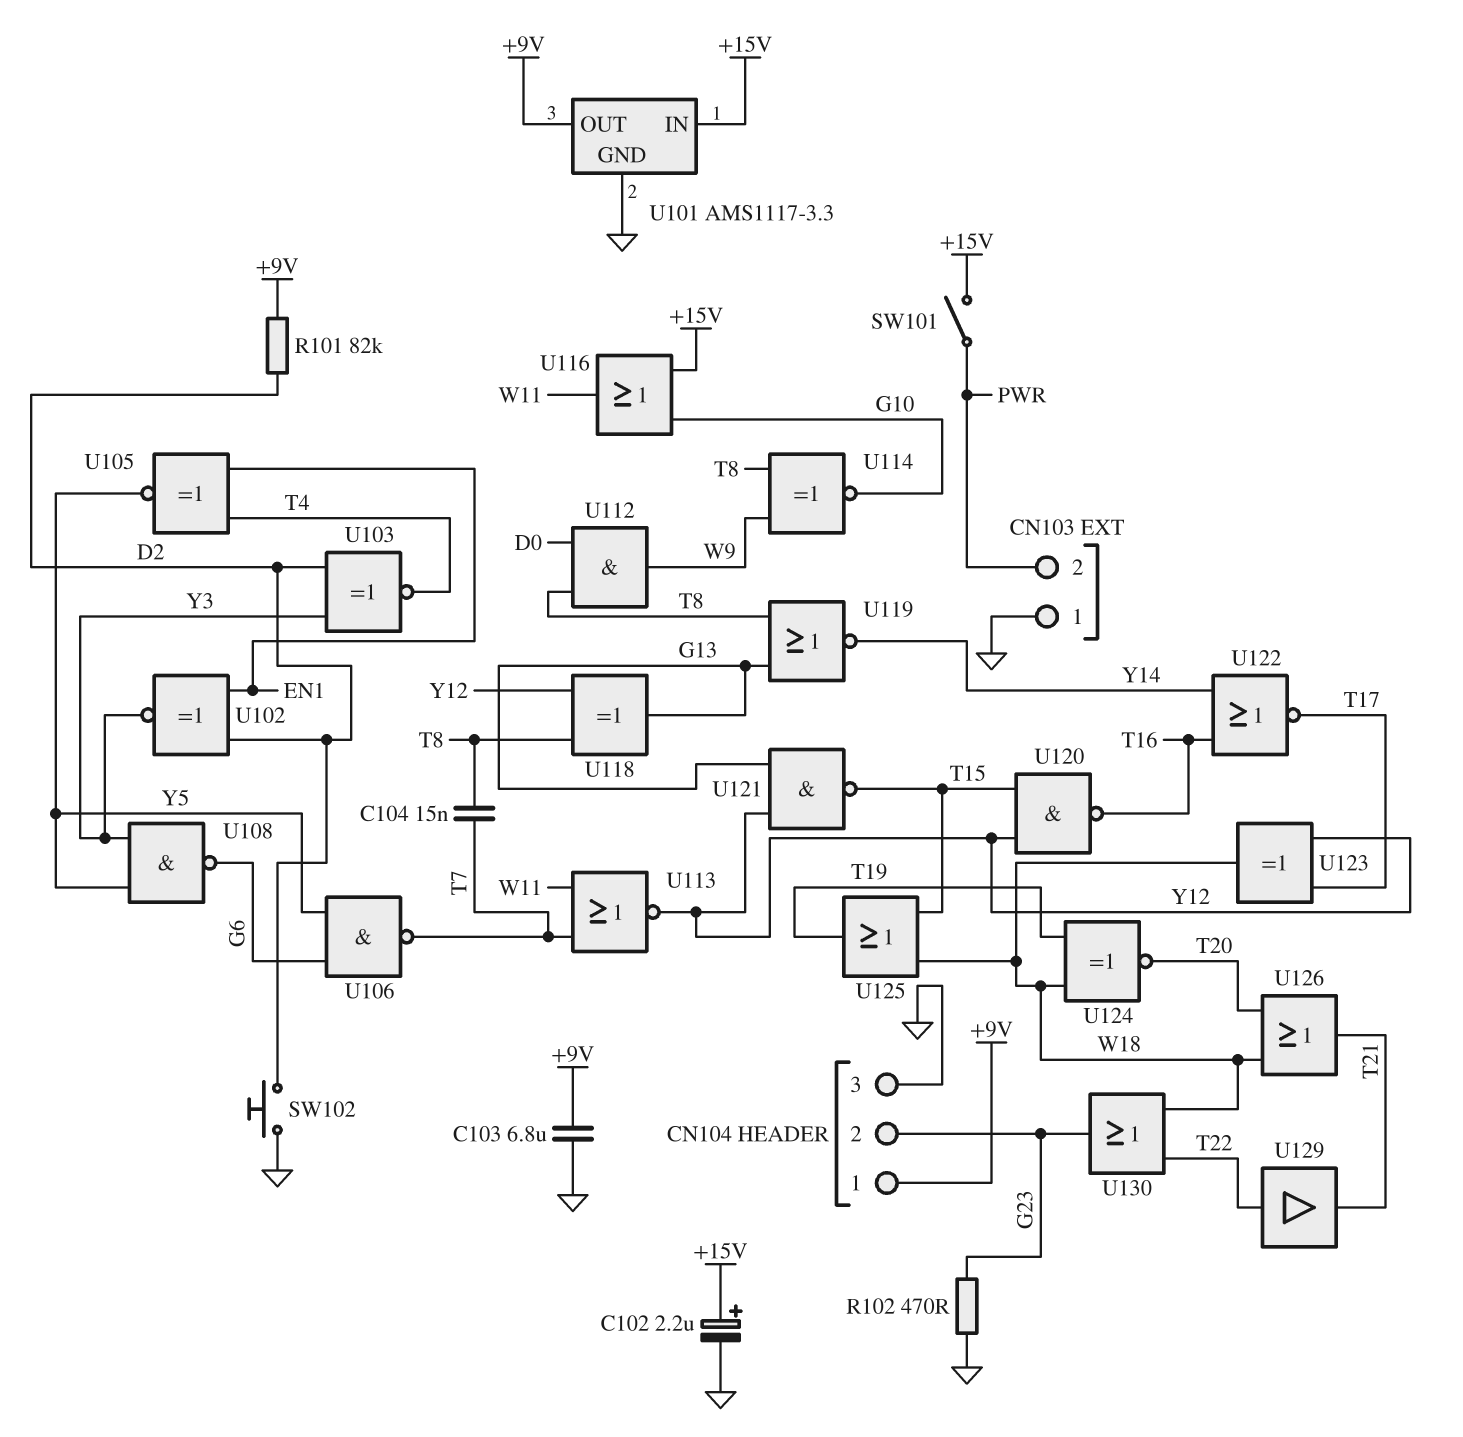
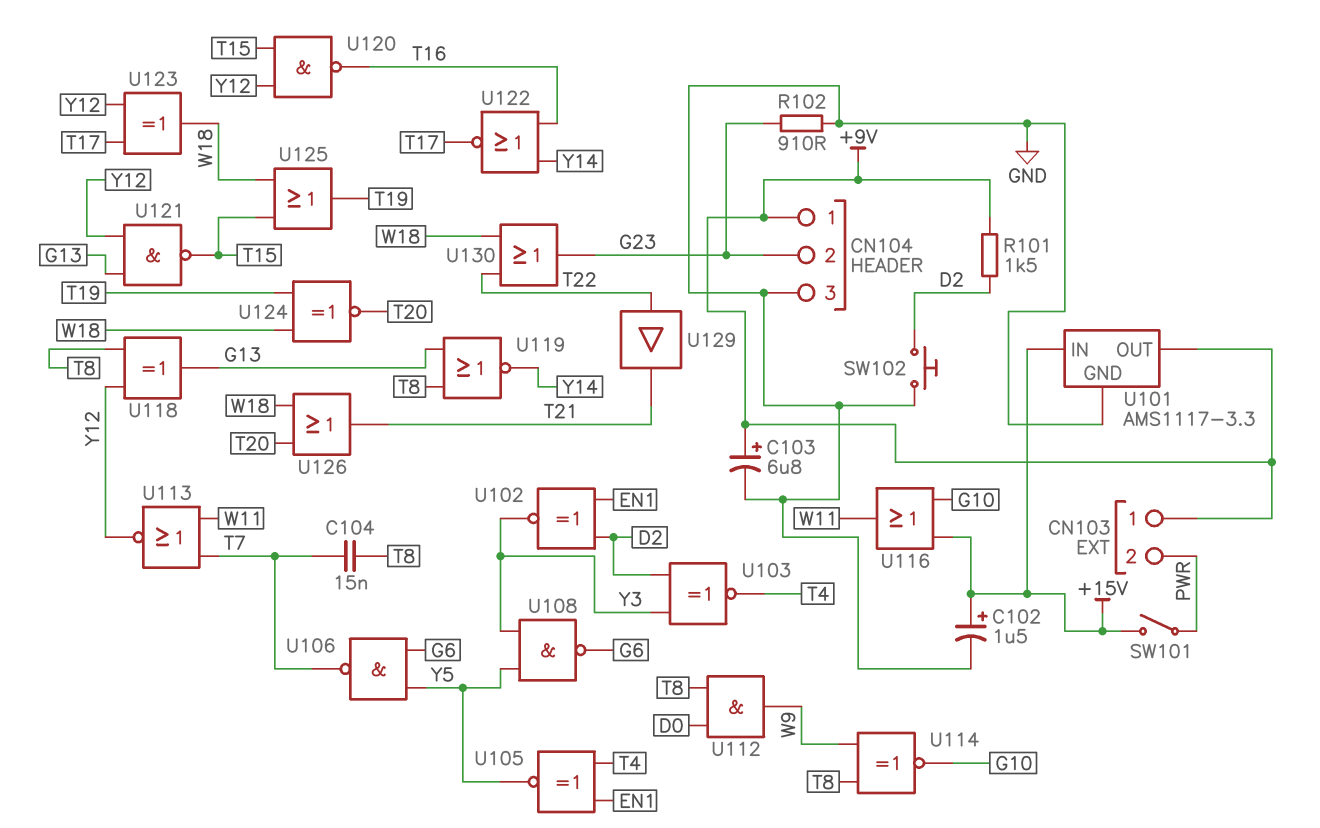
C102: 2.2uF (plus +15V, minus GND) -> 1.5uF (plus +15V, minus GND)
C103: 6.8uF (+9V, GND) -> 6.8uF (plus +9V, minus GND)
CN103 pin 1: GND -> +9V
R101: 82k (+9V, D2) -> 1.5k (+9V, D2)
R102: 470 (G23, GND) -> 910 (G23, GND)

